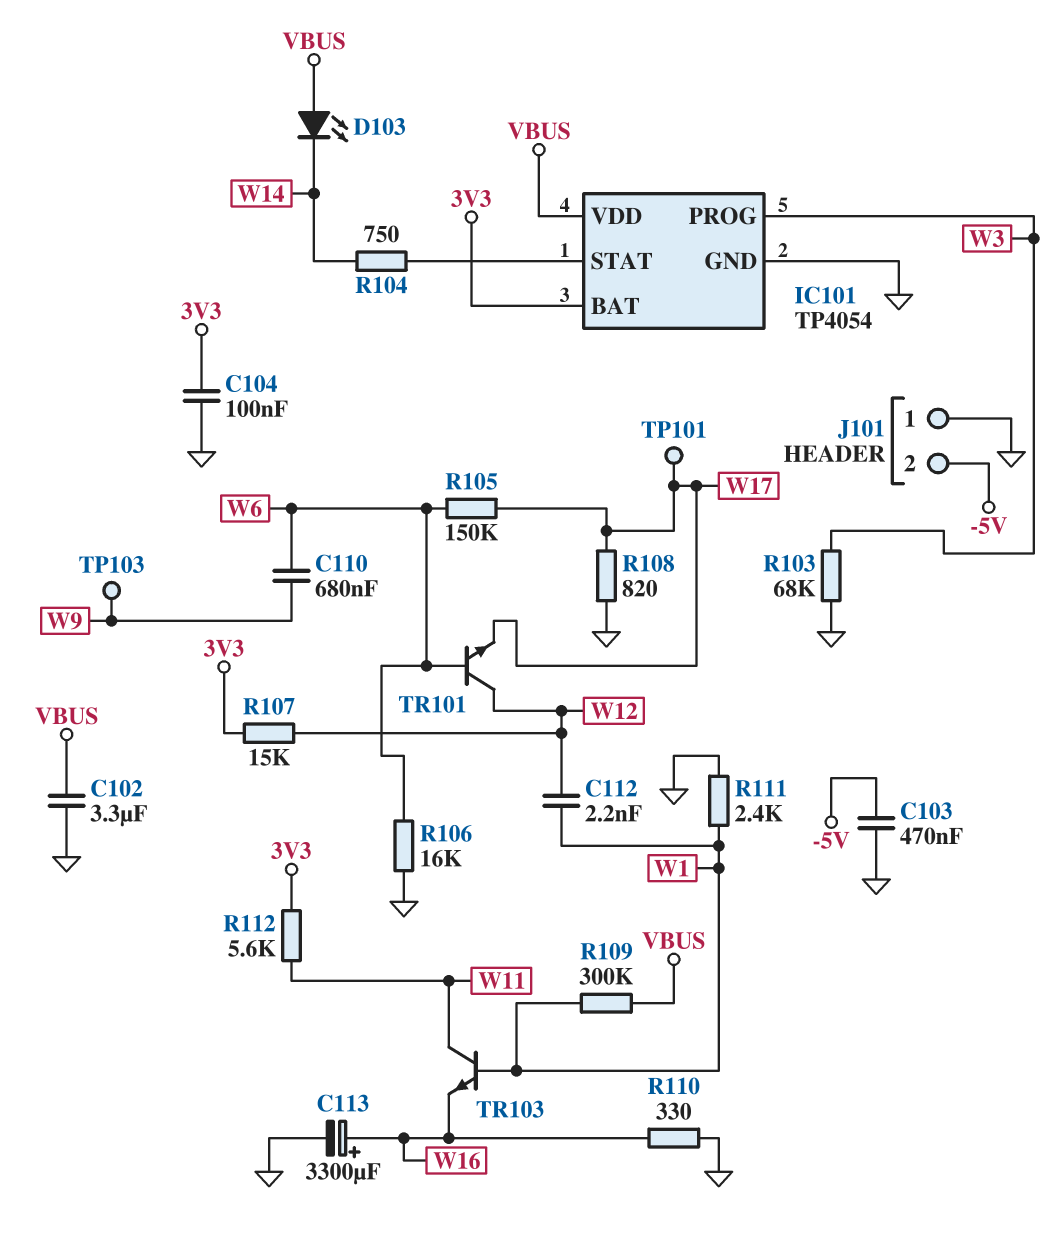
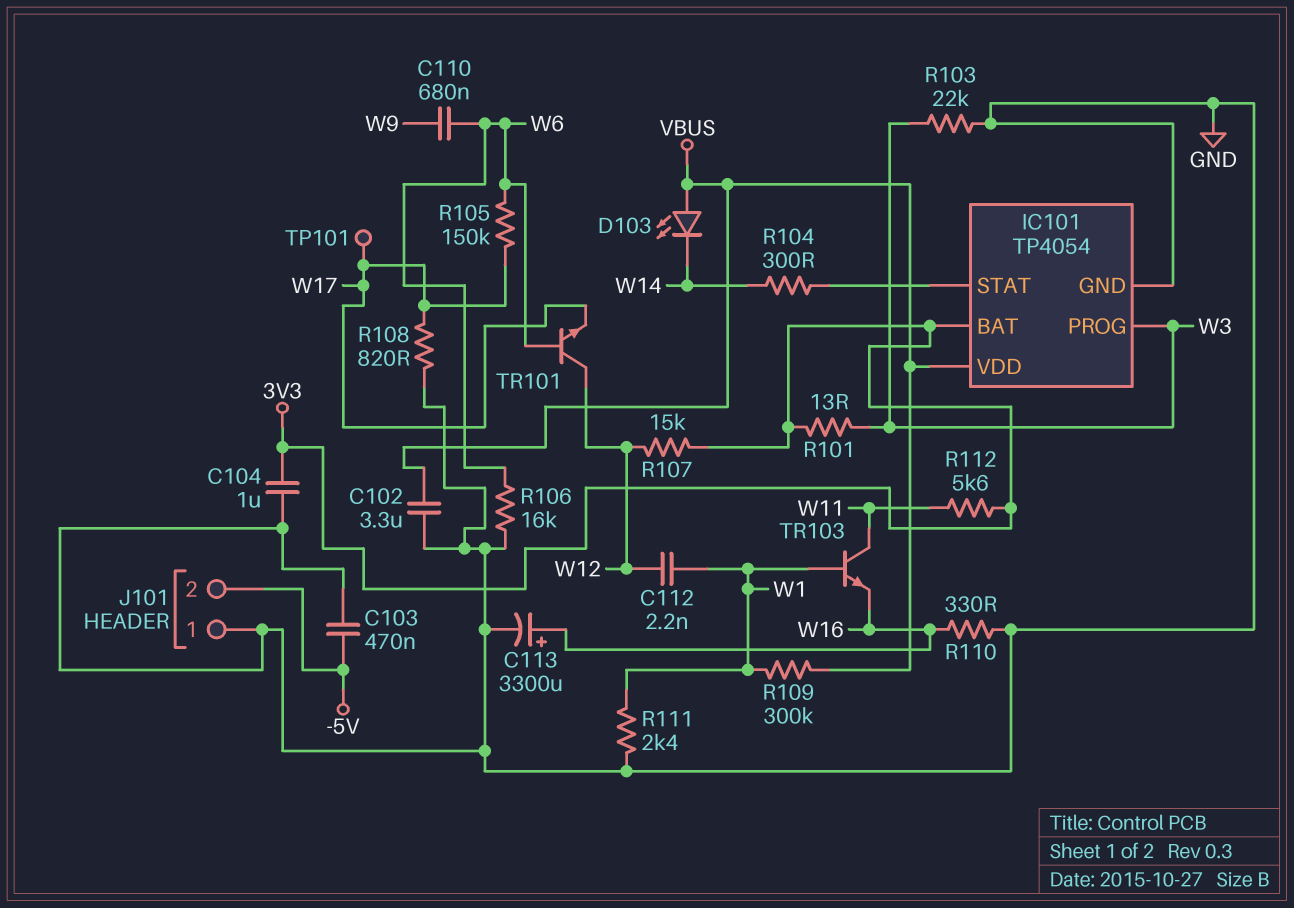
C104: 100nF (3V3, GND) -> 1uF (3V3, GND)
R101: none -> 13 (3V3, W3)
R103: 68k (GND, W3) -> 22k (GND, W3)
R104: 750 (IC101/STAT, W14) -> 300 (IC101/STAT, W14)
TP103: test point (W9) -> none

